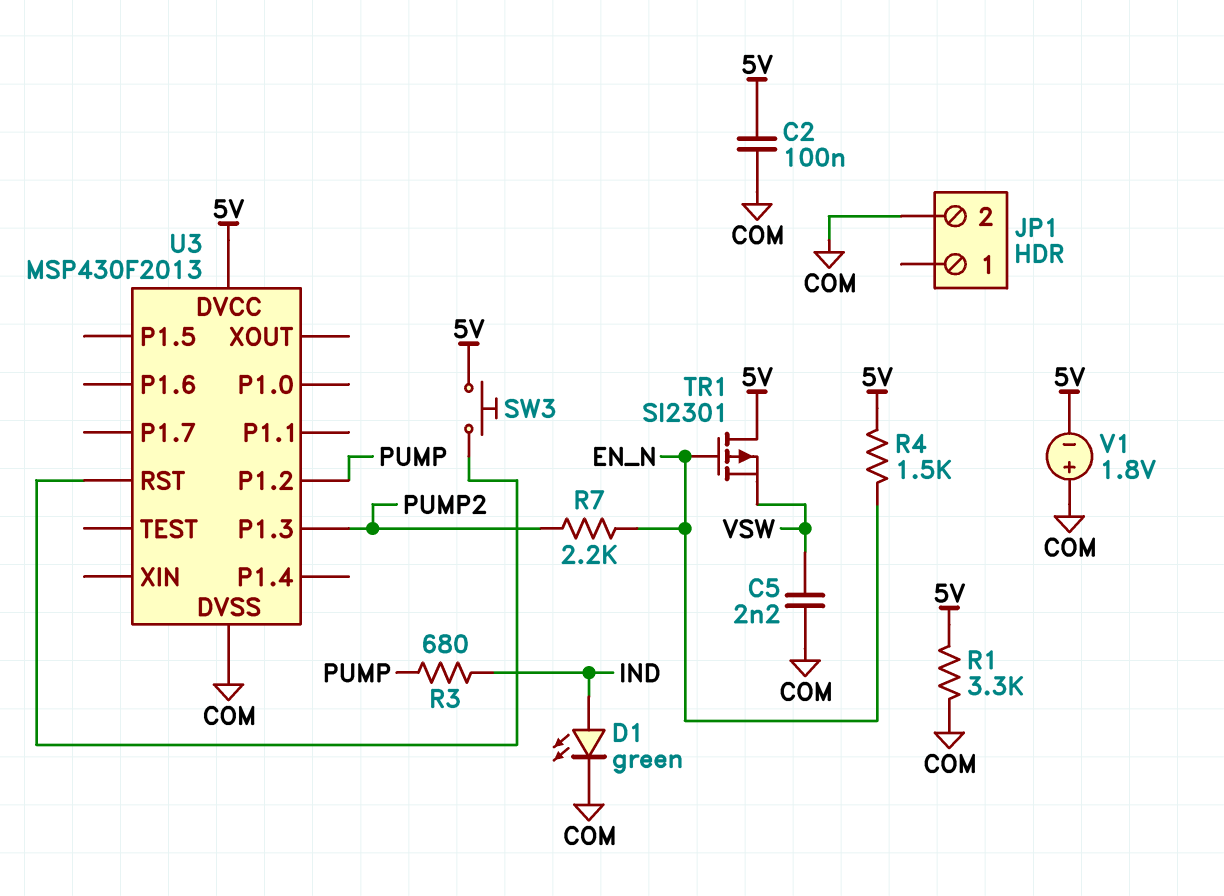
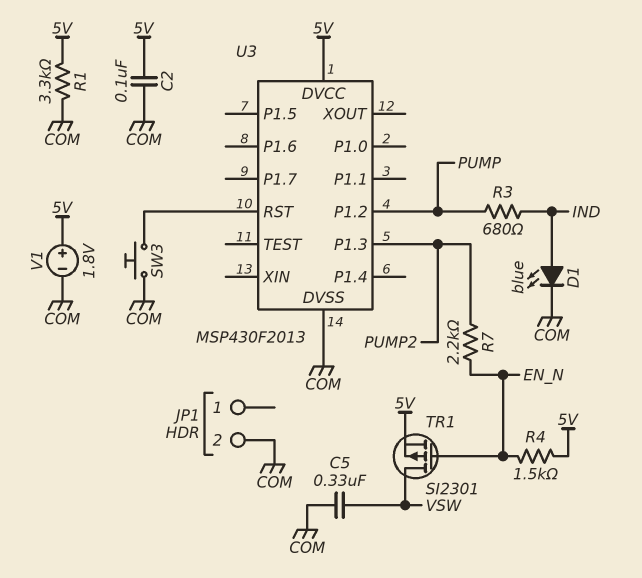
C5: 2.2nF (COM, VSW) -> 330nF (COM, VSW)
D1: LED green (A IND, K COM) -> LED blue (A IND, K COM)
SW3: button (5V, U3/RST) -> button (COM, U3/RST)
TR1: PMOS SI2301 (G EN_N, D 5V, S VSW) -> PMOS SI2301 (G EN_N, D VSW, S 5V)
V1: 1.8V (plus COM, minus 5V) -> 1.8V (plus 5V, minus COM)

